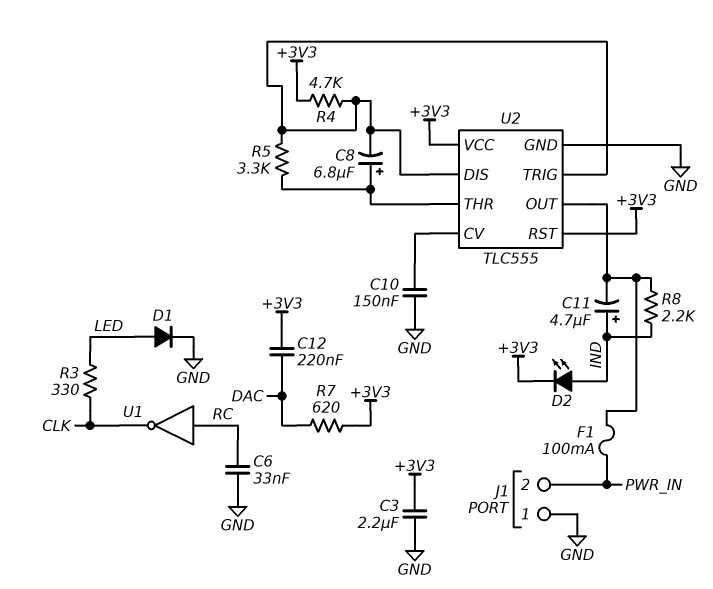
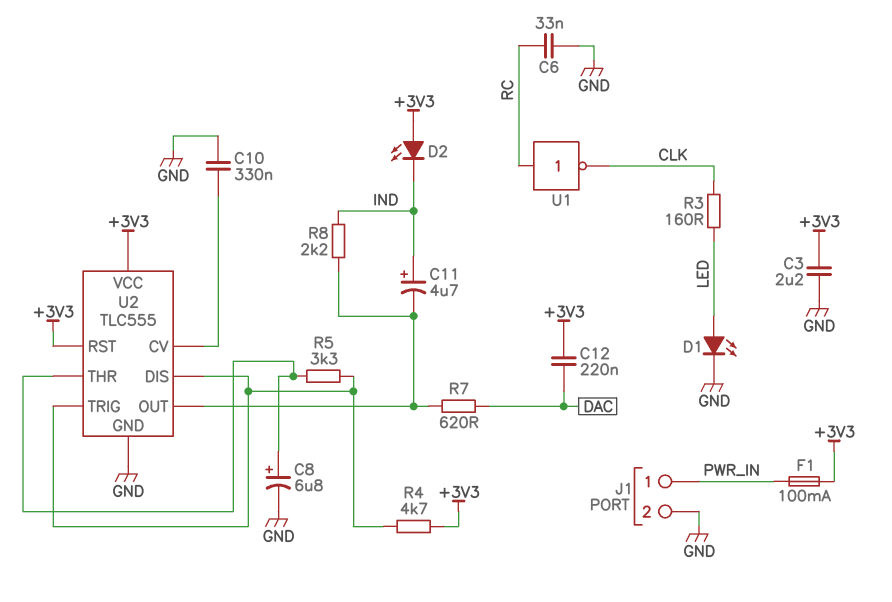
C8: 6.8uF (plus U2/THR, minus U2/DIS) -> 6.8uF (plus U2/THR, minus GND)
C10: 150nF (GND, U2/CV) -> 330nF (GND, U2/CV)
D1: diode (A LED, K GND) -> LED (A LED, K GND)
D2: LED (A IND, K +3V3) -> LED (A +3V3, K IND)
F1: 100mA (PWR_IN, U2/OUT) -> 100mA (+3V3, PWR_IN)
J1 pin 1: GND -> PWR_IN
J1 pin 2: PWR_IN -> GND
R3: 330 (CLK, LED) -> 160 (CLK, LED)
R7: 620 (+3V3, DAC) -> 620 (DAC, U2/OUT)

